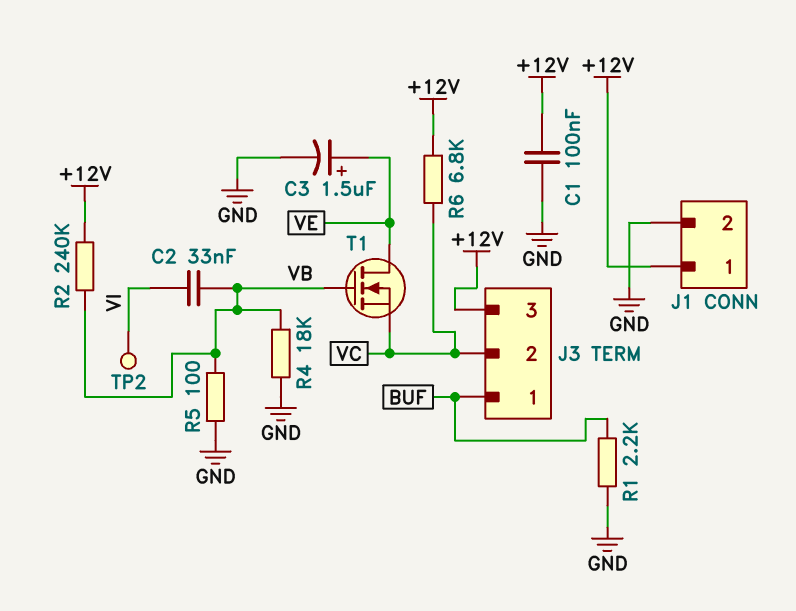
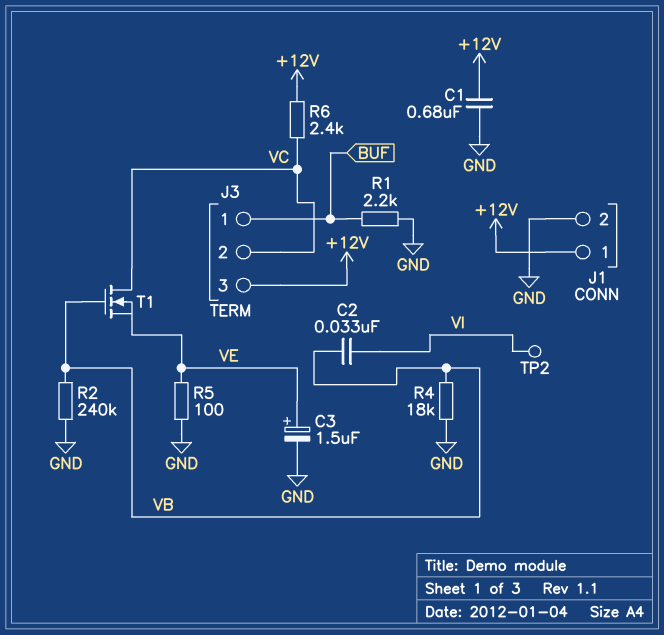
C1: 100nF (+12V, GND) -> 680nF (+12V, GND)
R2: 240k (+12V, VB) -> 240k (GND, VB)
R5: 100 (GND, VB) -> 100 (GND, VE)
R6: 6.8k (+12V, VC) -> 2.4k (+12V, VC)
T1: NMOS (G VB, D VE, S VC) -> NMOS (G VB, D VC, S VE)

